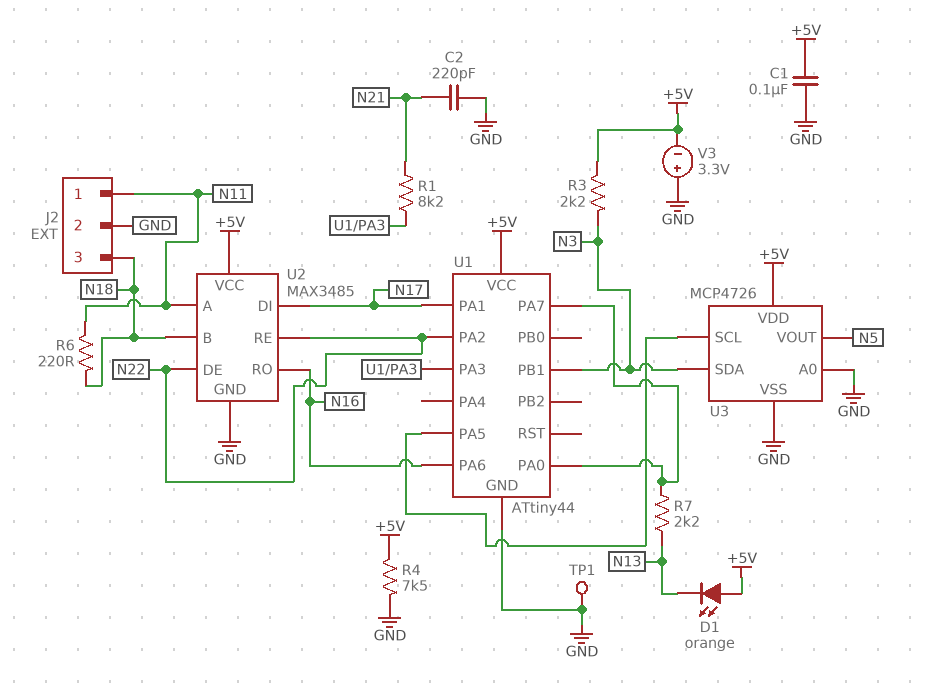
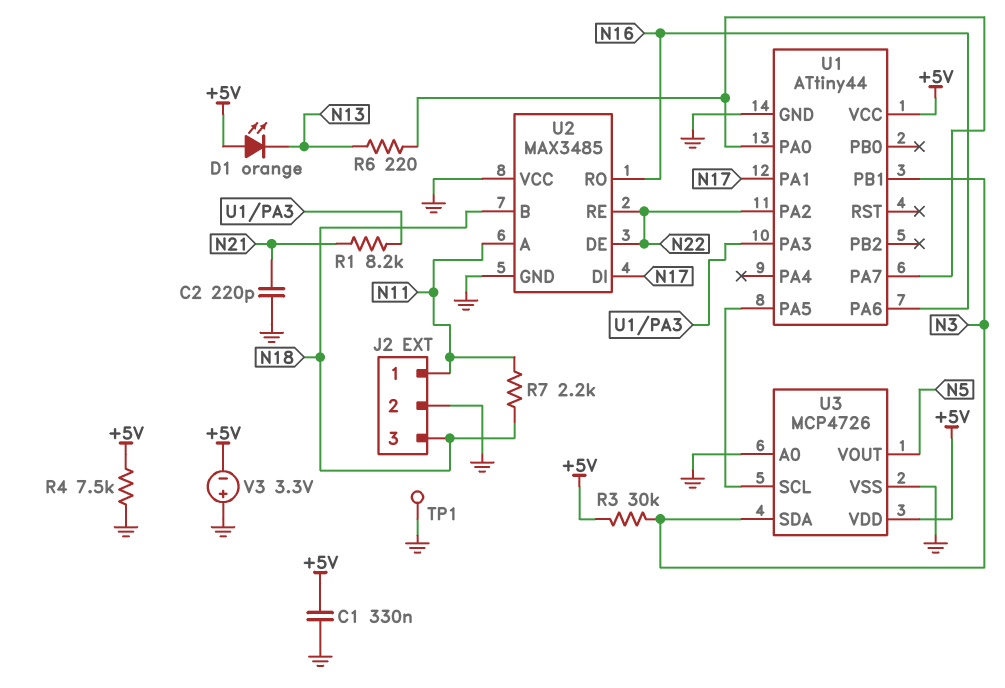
C1: 100nF (+5V, GND) -> 330nF (+5V, GND)
R3: 2.2k (+5V, N3) -> 30k (+5V, N3)
R6: 220 (N11, N18) -> 220 (N13, U1/PA0)
R7: 2.2k (N13, U1/PA0) -> 2.2k (N11, N18)
U2 pin VCC: +5V -> GND

